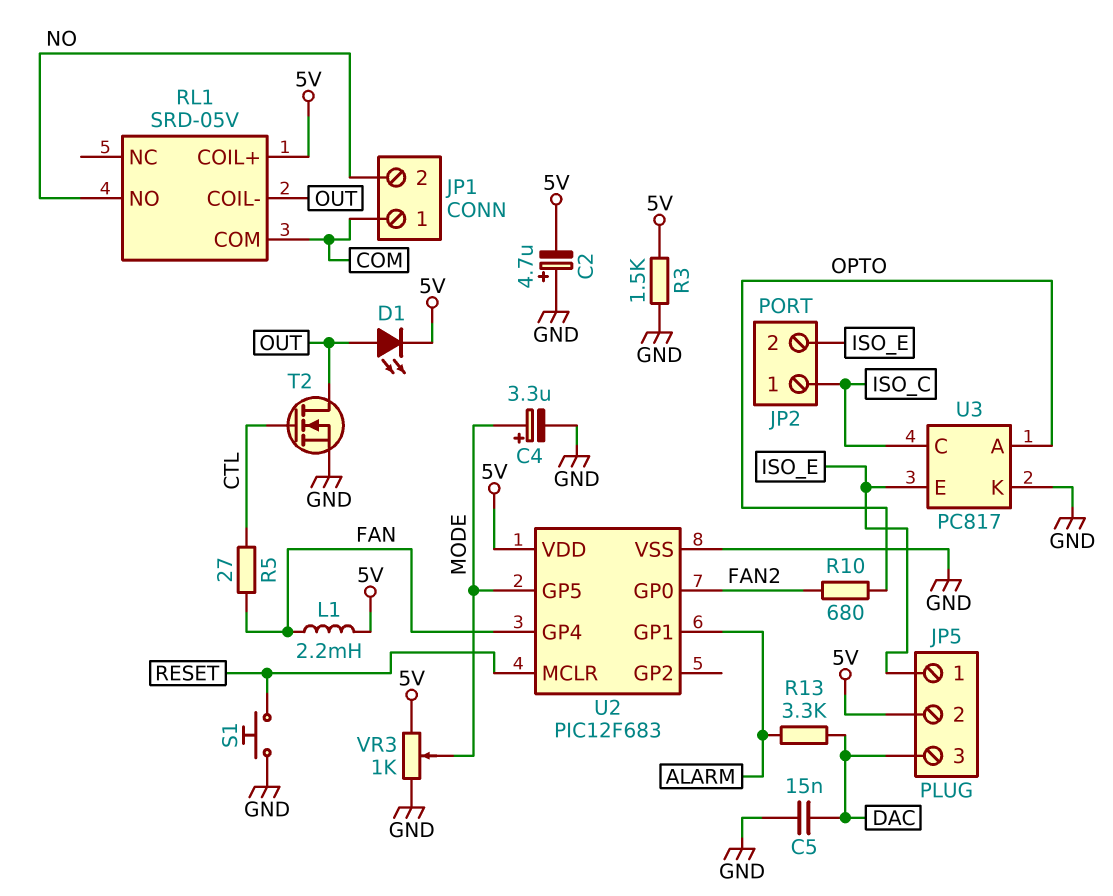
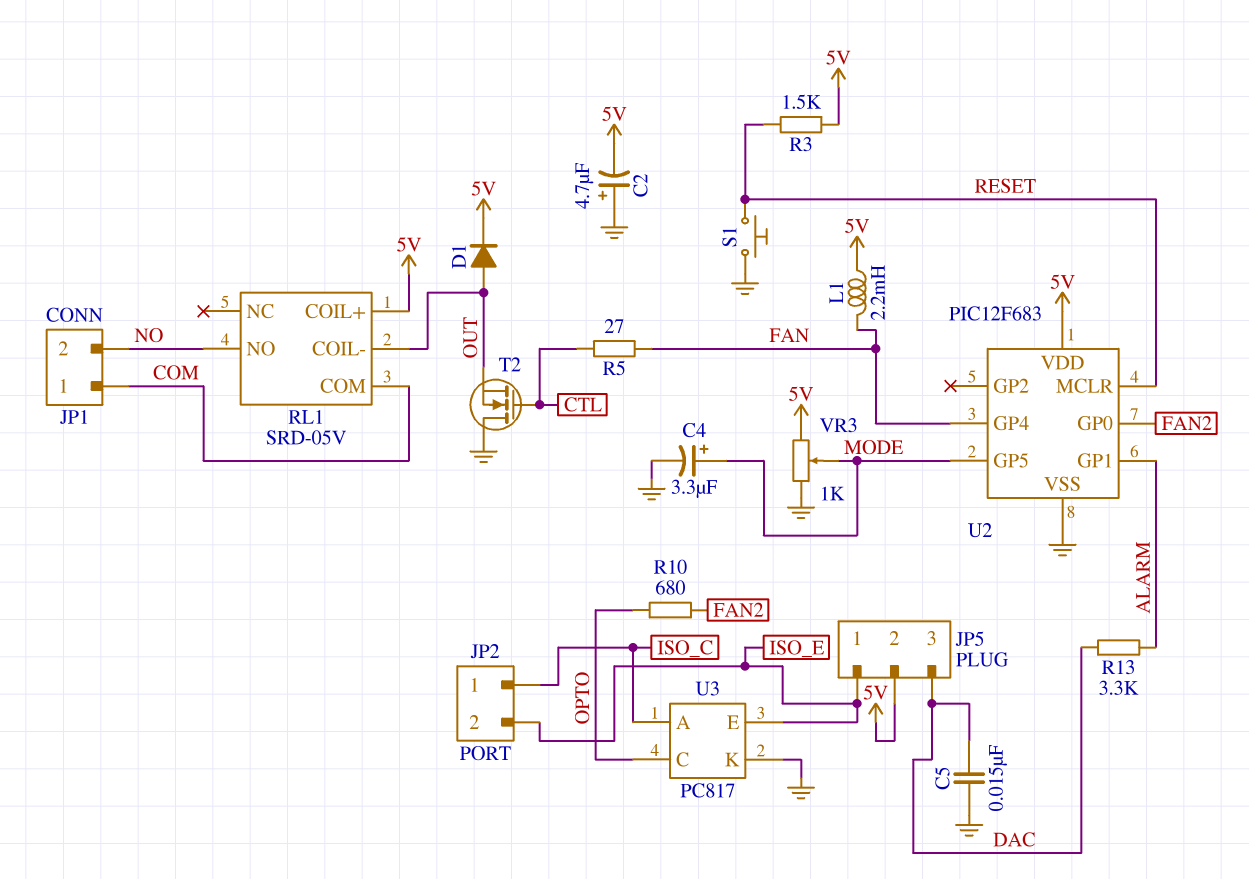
D1: LED (A OUT, K 5V) -> diode (A OUT, K 5V)
R3: 1.5k (5V, GND) -> 1.5k (5V, RESET)
T2: NMOS (G CTL, D OUT, S GND) -> NMOS (G CTL, D GND, S OUT)
U3 pin A: OPTO -> ISO_C
U3 pin C: ISO_C -> OPTO

